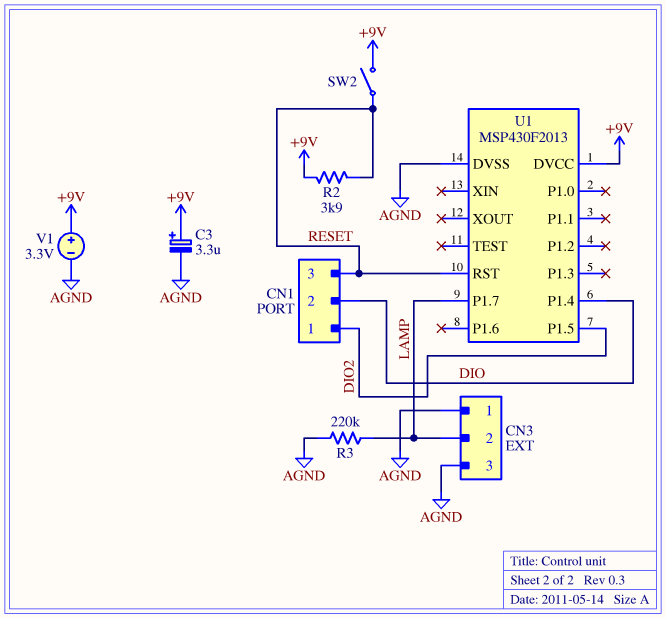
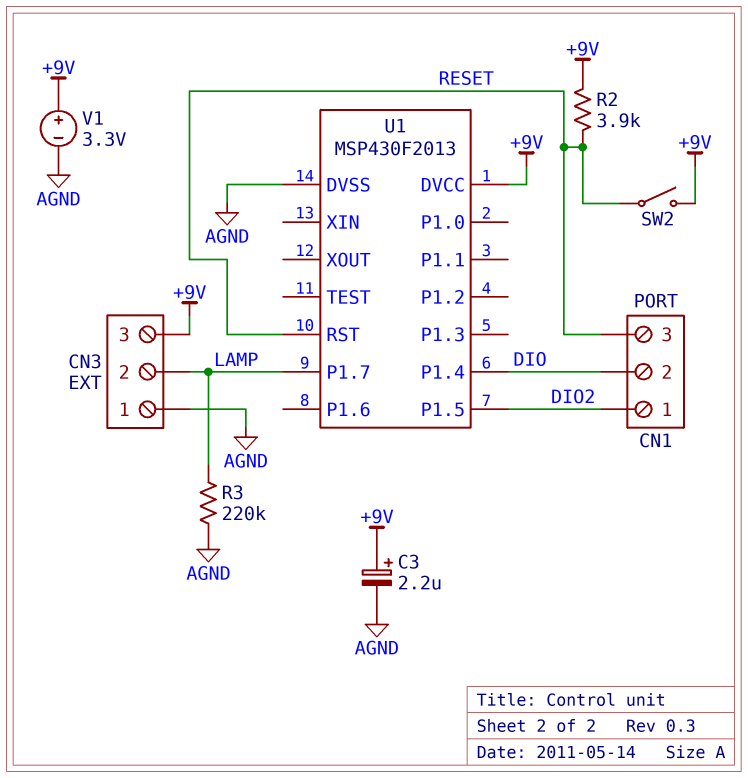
C3: 3.3uF (plus +9V, minus AGND) -> 2.2uF (plus +9V, minus AGND)
CN3 pin 3: AGND -> +9V

